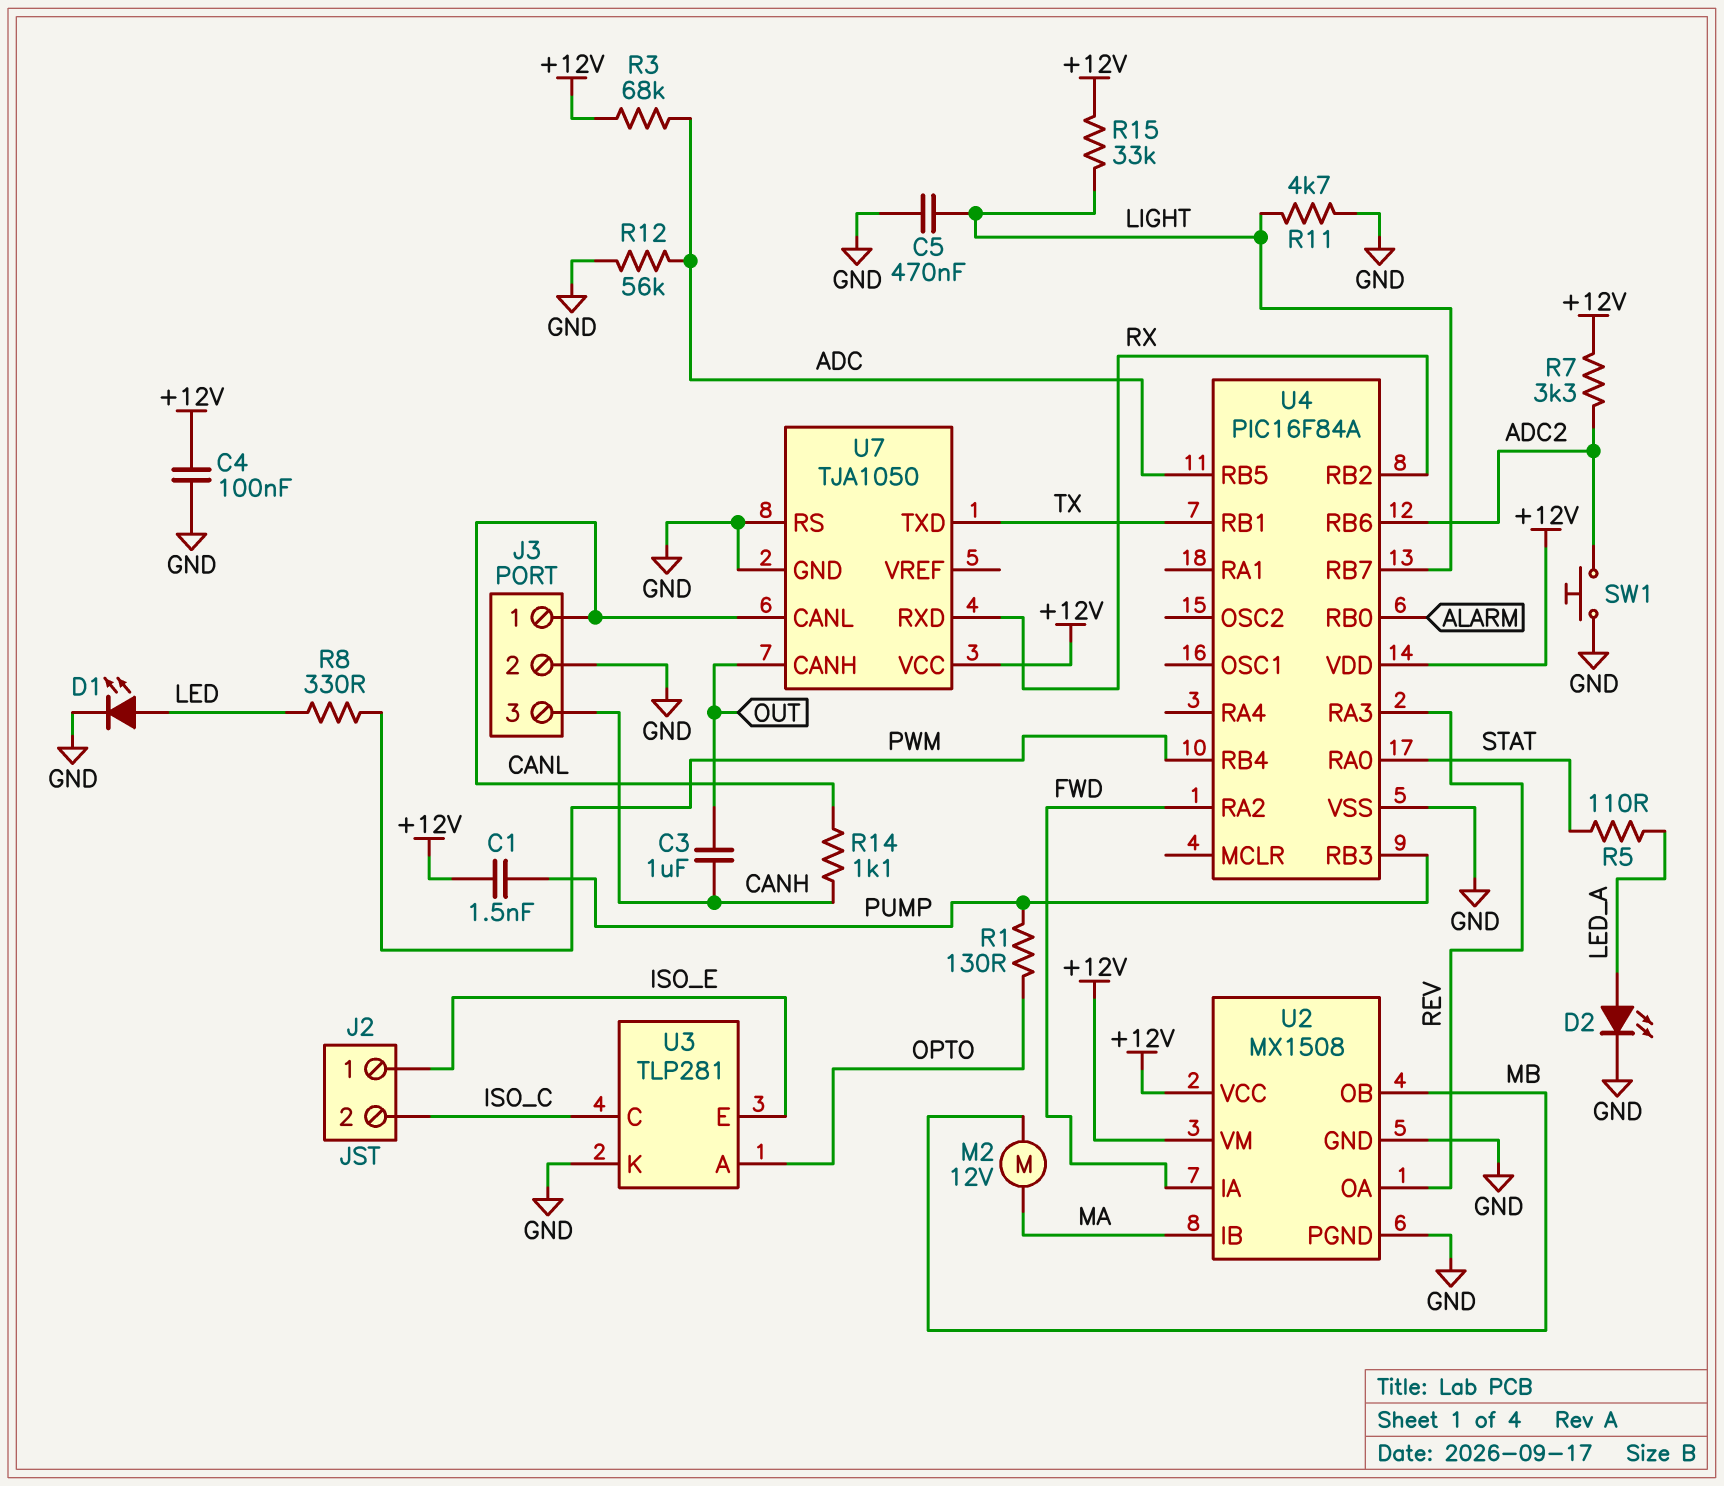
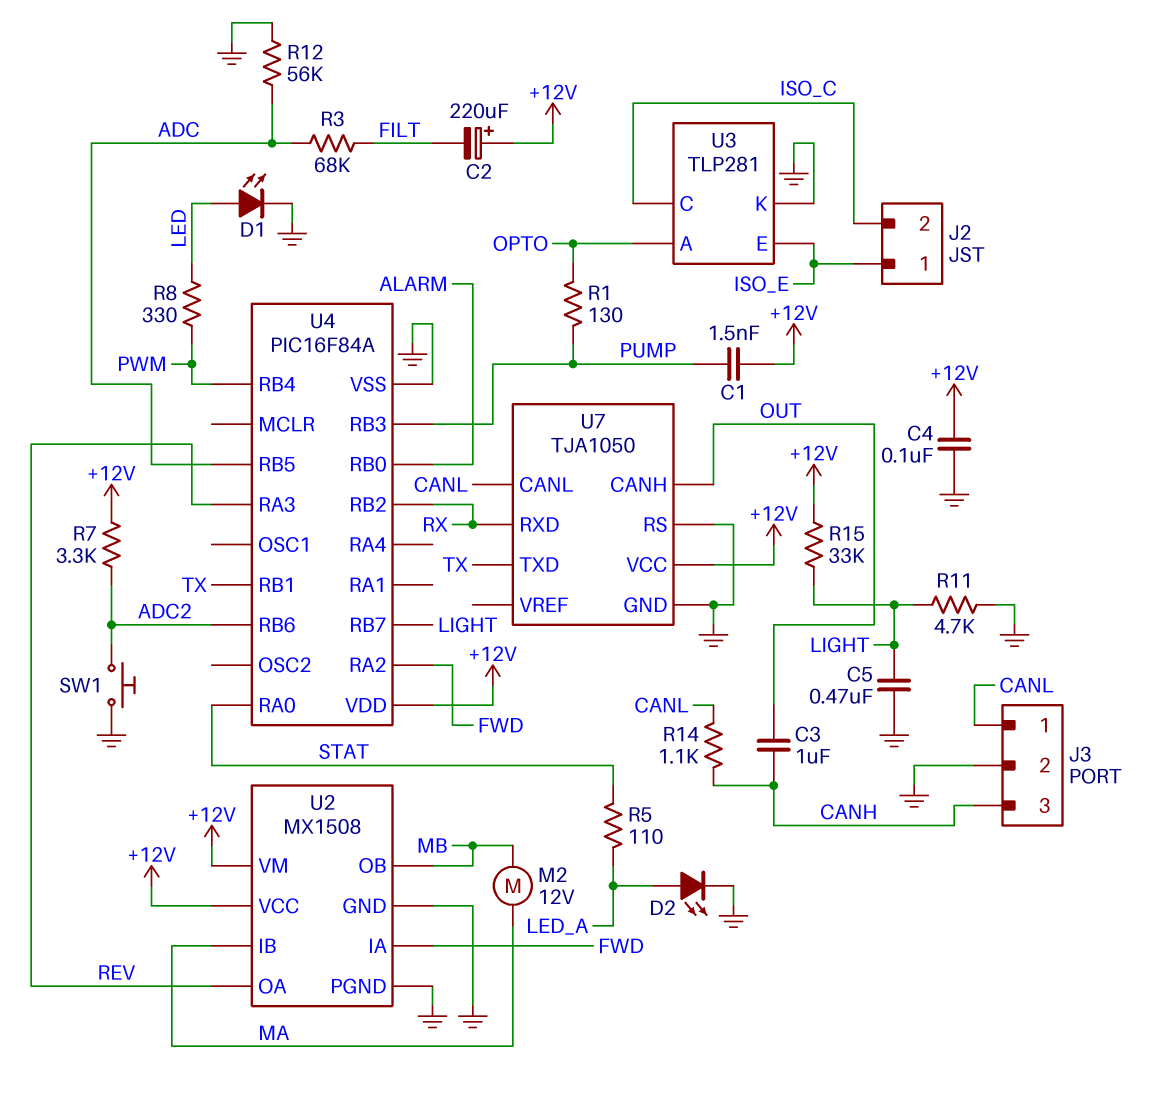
C2: none -> 220uF (plus +12V, minus FILT)
R3: 68k (+12V, ADC) -> 68k (ADC, FILT)

